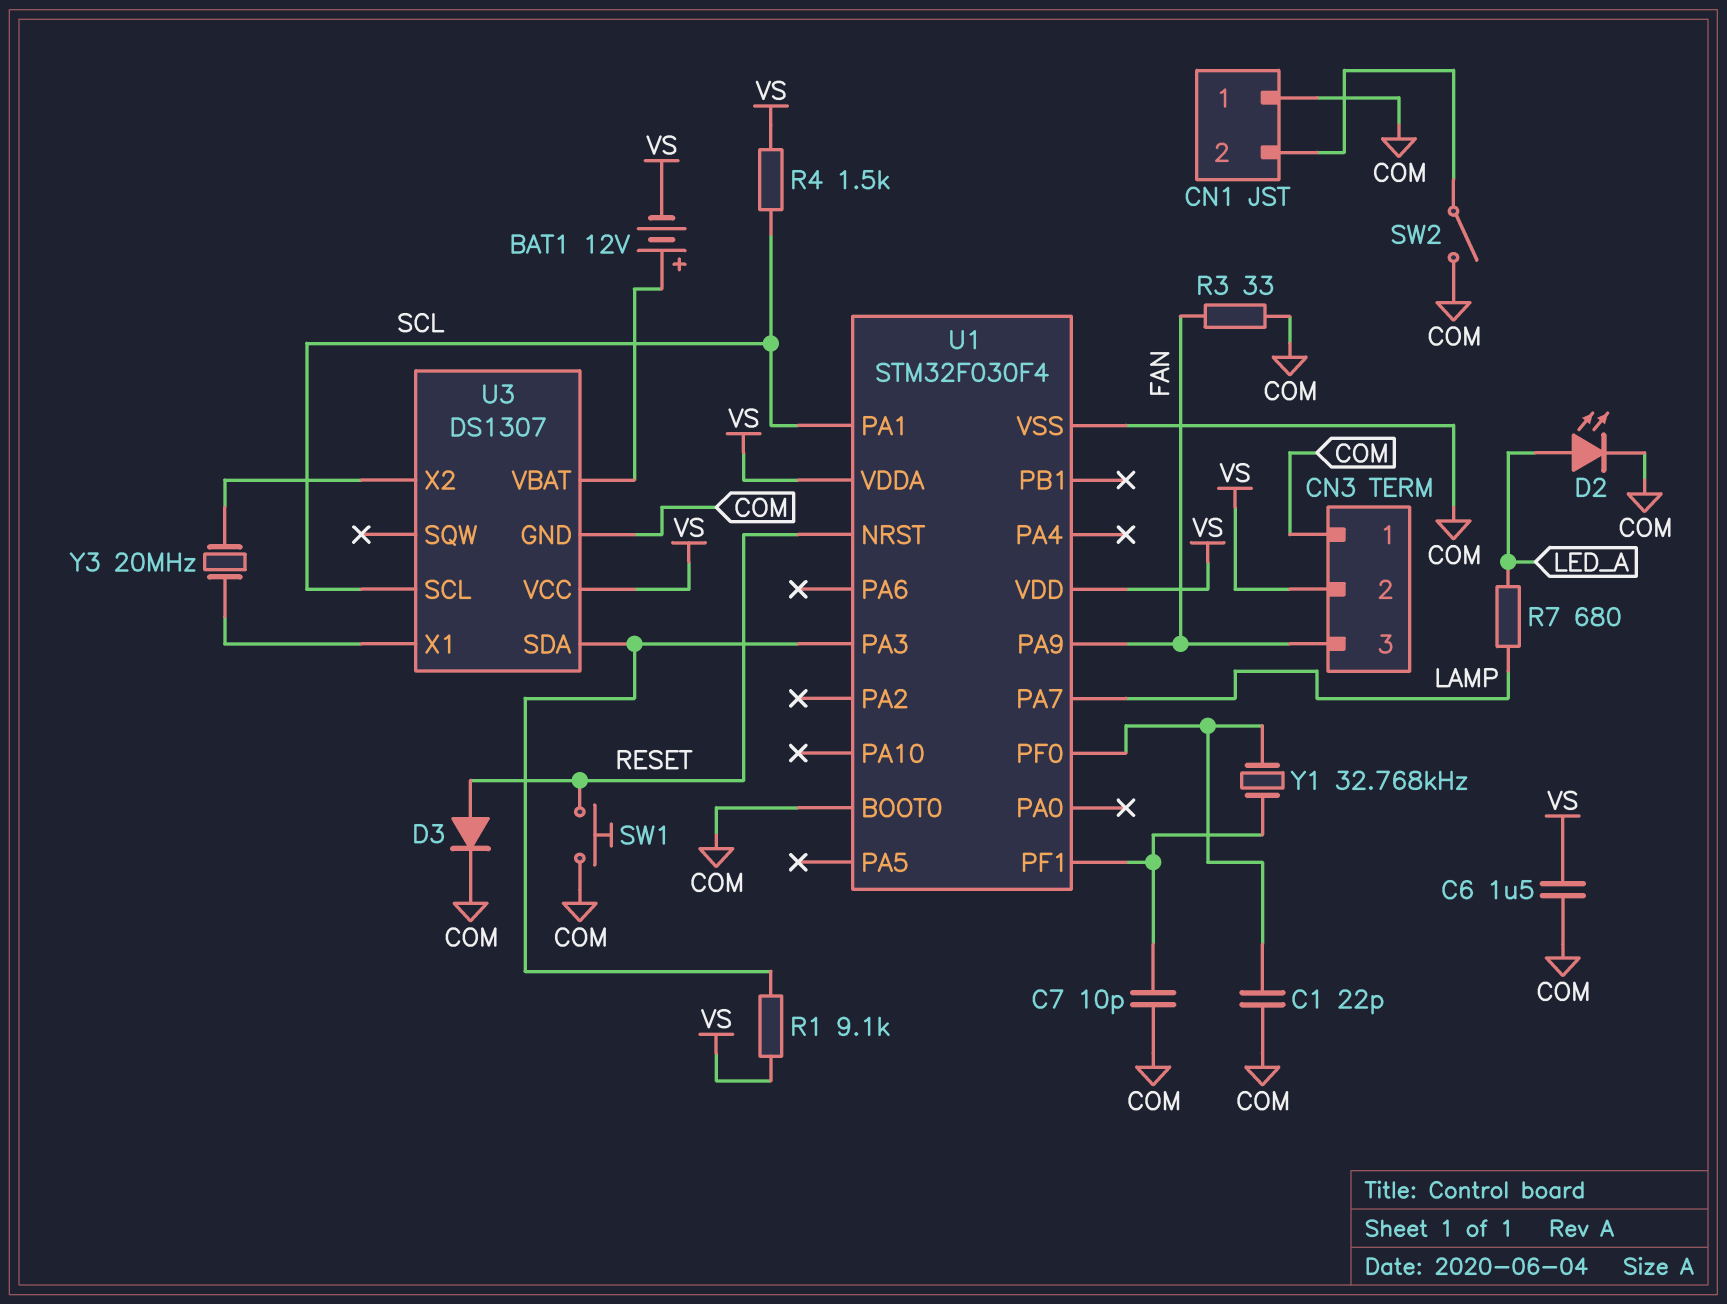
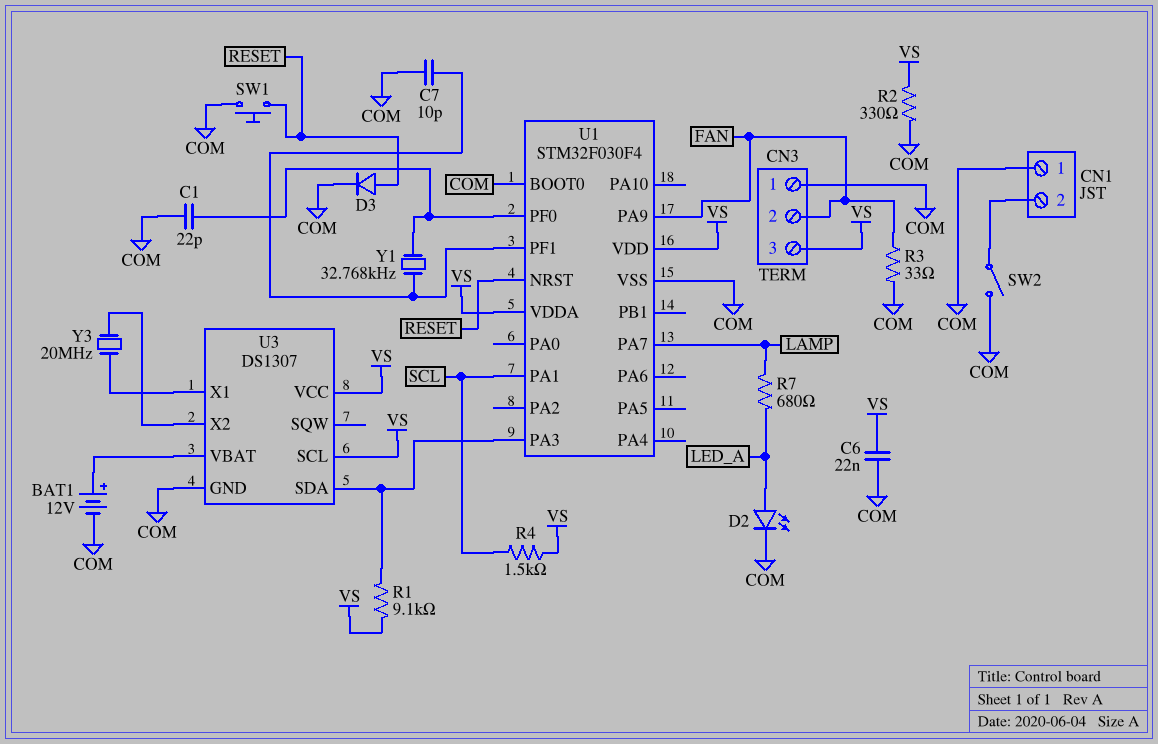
BAT1: 12V (plus U3/VBAT, minus VS) -> 12V (plus U3/VBAT, minus COM)
C6: 1.5uF (COM, VS) -> 22nF (COM, VS)
CN3 pin 2: VS -> FAN
CN3 pin 3: FAN -> VS
R2: none -> 330 (COM, VS)
U3 pin SCL: SCL -> VS

